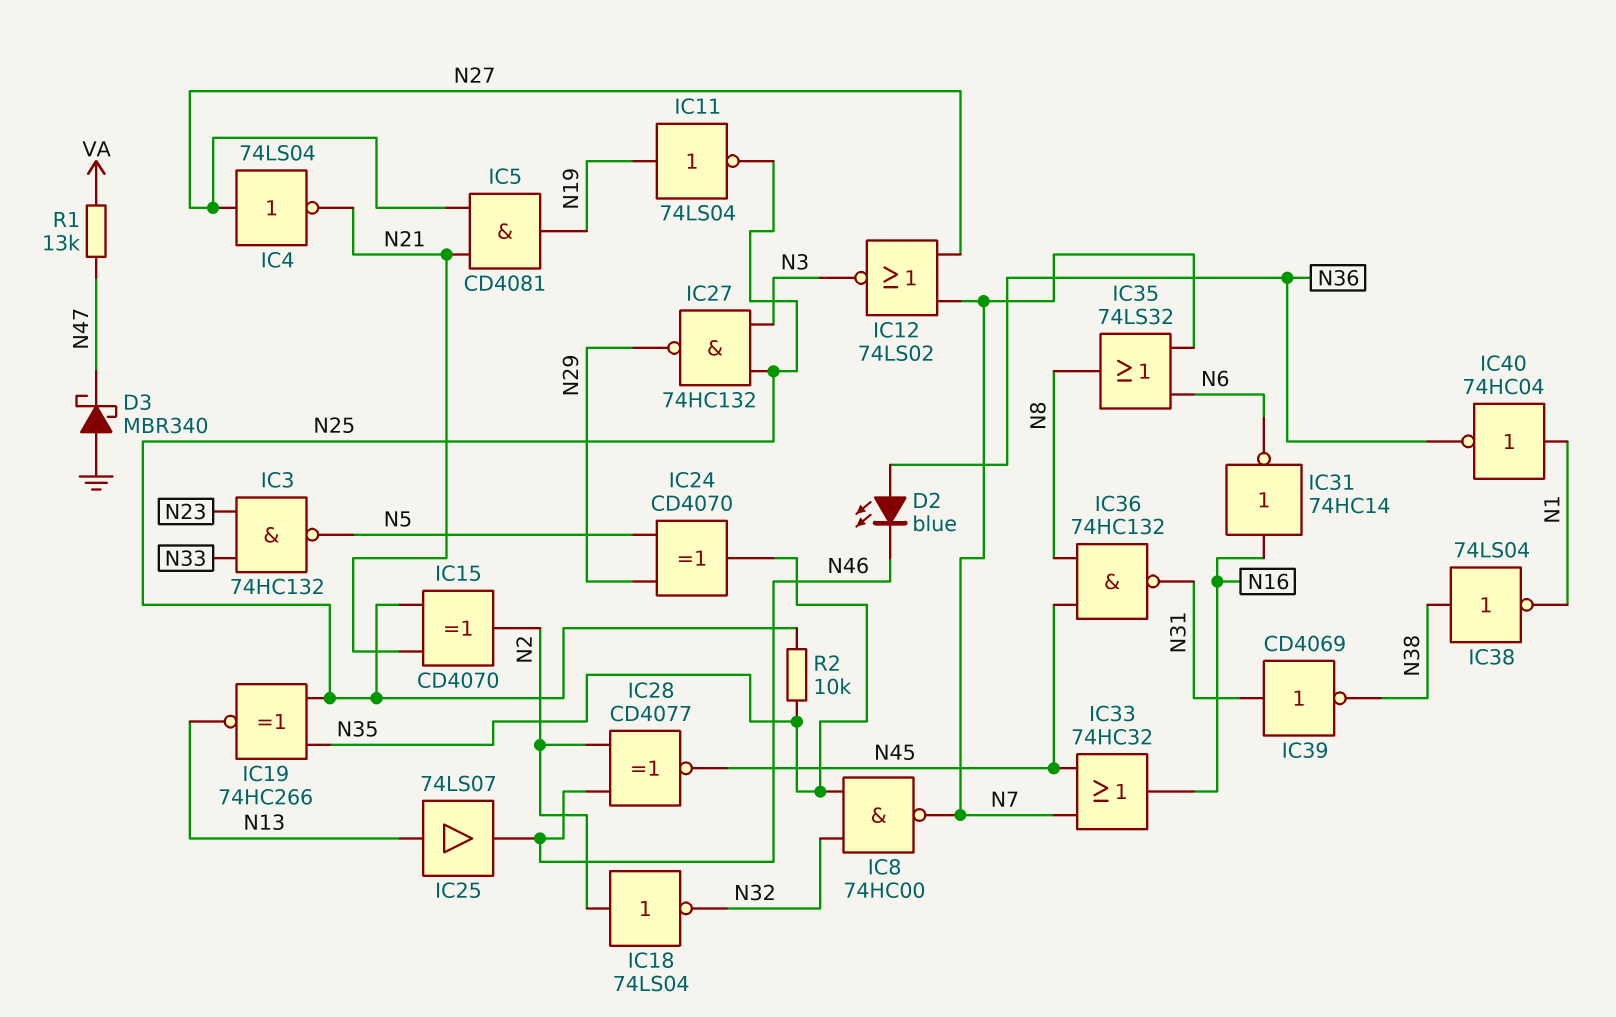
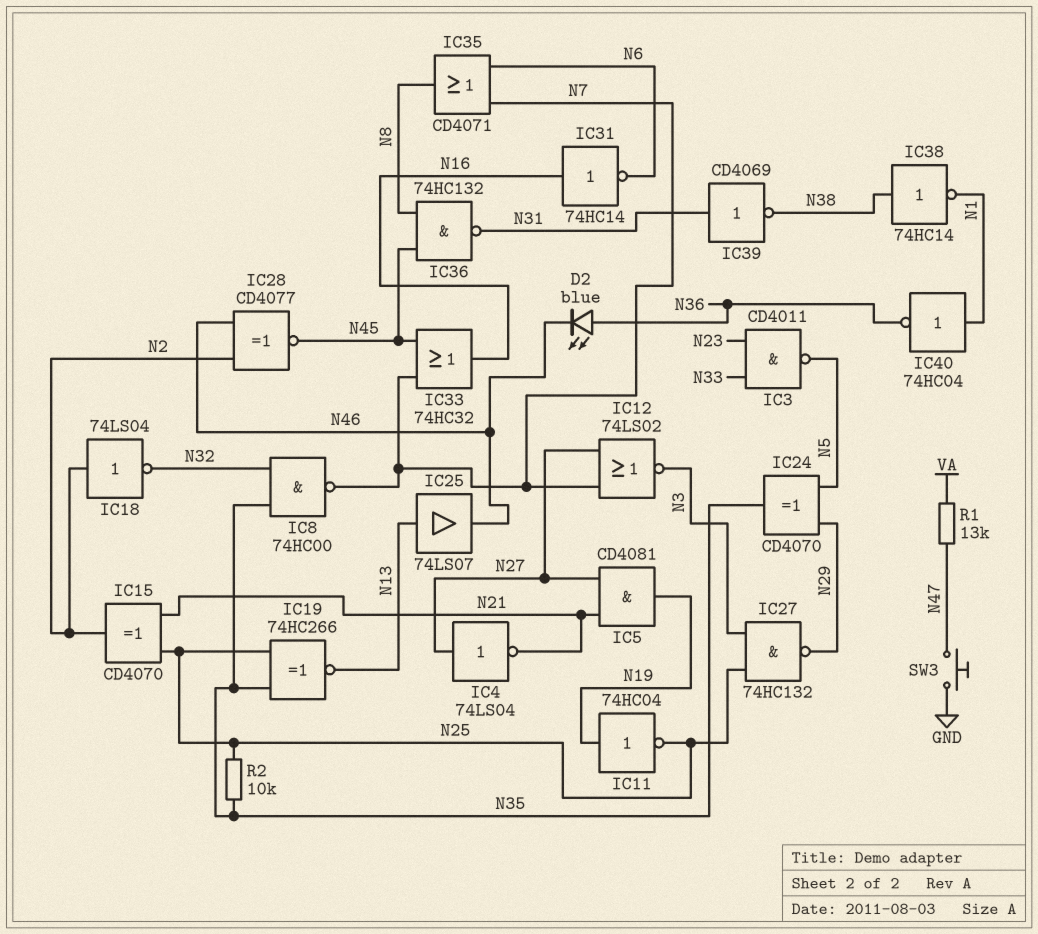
D3: schottky MBR340 (A GND, K N47) -> none
IC3: NAND 74HC132 (in N23, in N33, out N5) -> NAND CD4011 (in N23, in N33, out N5)
IC11: NOT 74LS04 (in N19, out N25) -> NOT 74HC04 (in N19, out N25)
IC35: OR 74LS32 (in N6, in N7, out N8) -> OR CD4071 (in N6, in N7, out N8)
IC38: NOT 74LS04 (in N38, out N1) -> NOT 74HC14 (in N38, out N1)
SW3: none -> button (GND, N47)

